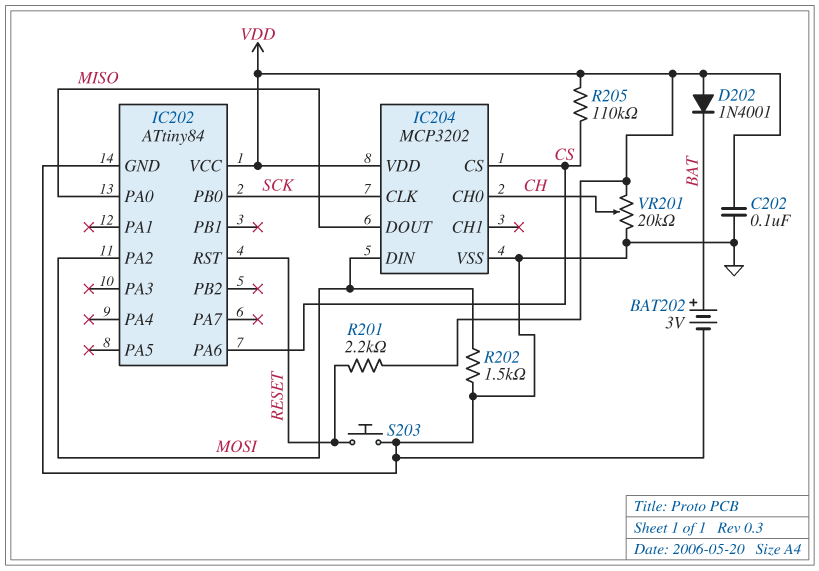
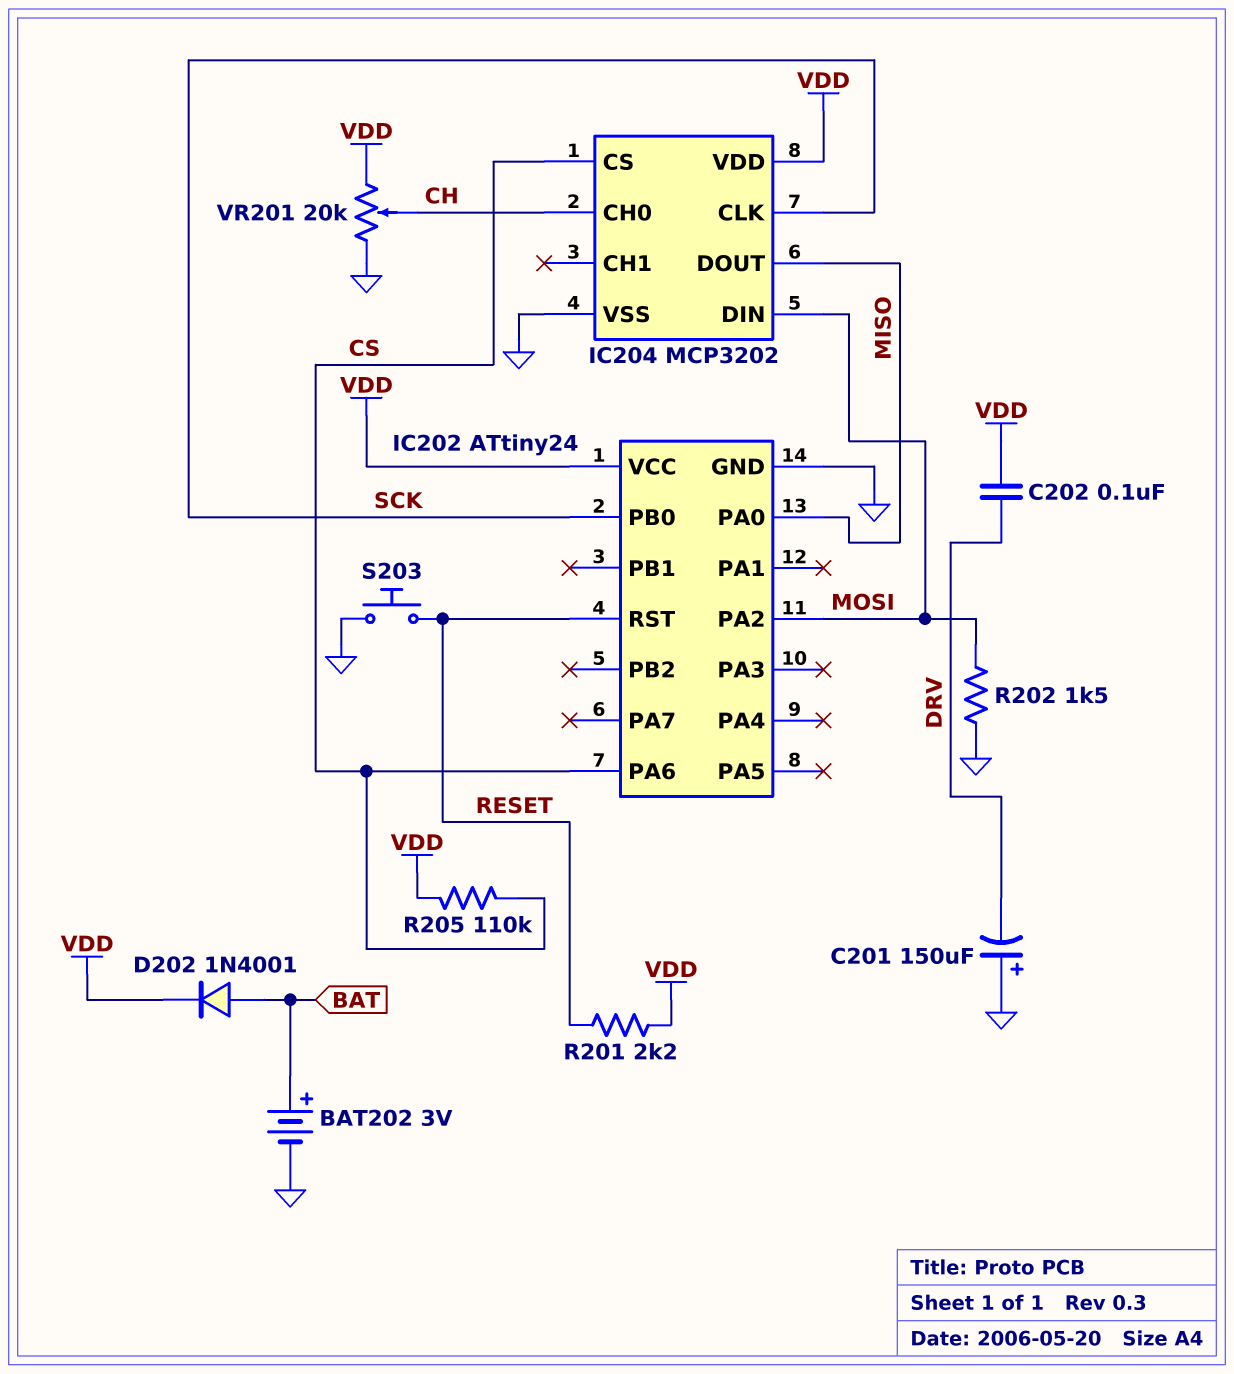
C201: none -> 150uF (plus GND, minus DRV)
C202: 100nF (GND, VDD) -> 100nF (DRV, VDD)
D202: diode 1N4001 (A VDD, K BAT) -> diode 1N4001 (A BAT, K VDD)
IC202: ATtiny84 -> ATtiny24

